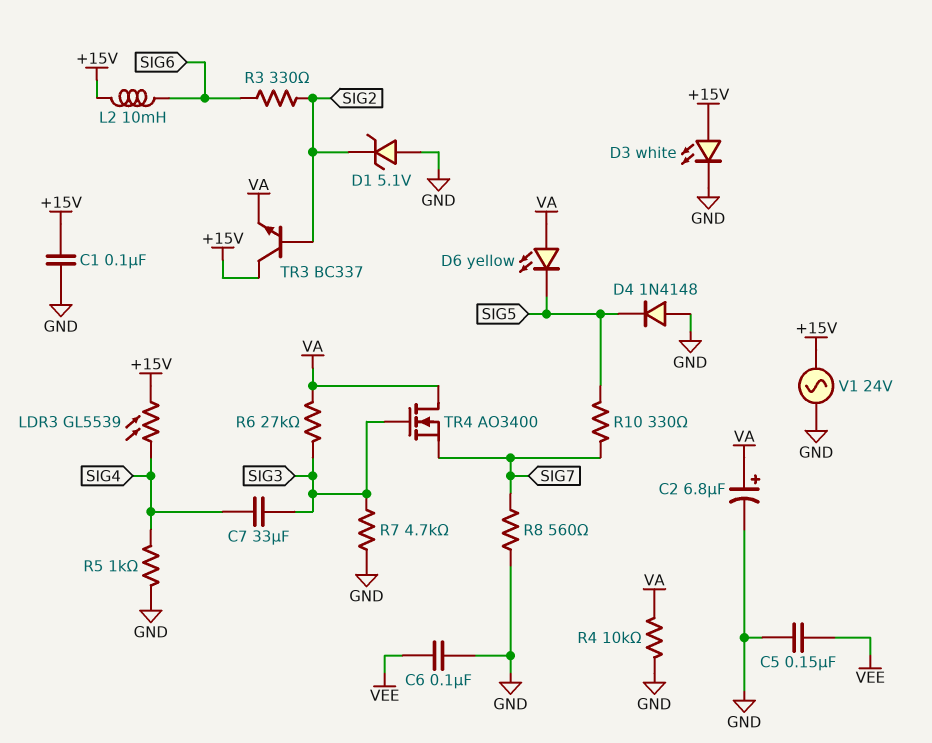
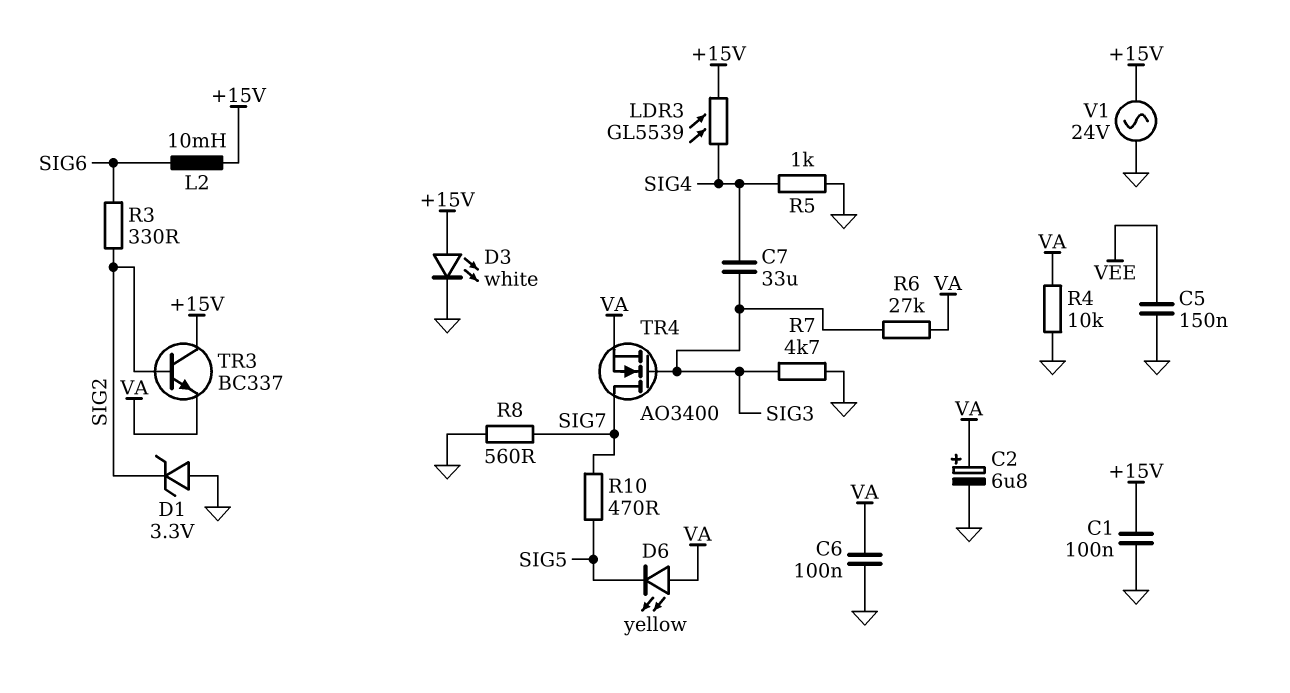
C6: 100nF (GND, VEE) -> 100nF (GND, VA)
D1: zener 5.1V (A GND, K SIG2) -> zener 3.3V (A GND, K SIG2)
D4: diode 1N4148 (A GND, K SIG5) -> none
R10: 330 (SIG5, SIG7) -> 470 (SIG5, SIG7)
TR4: NMOS AO3400 (G SIG3, D VA, S SIG7) -> NMOS AO3400 (G SIG3, D SIG7, S VA)

